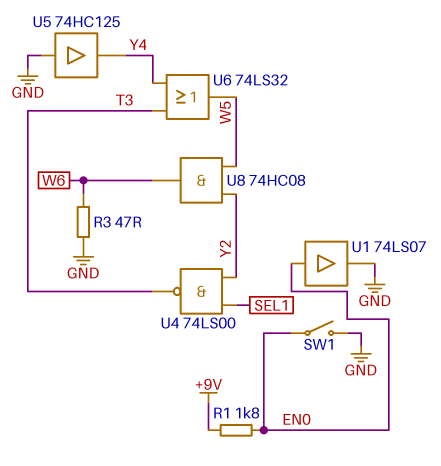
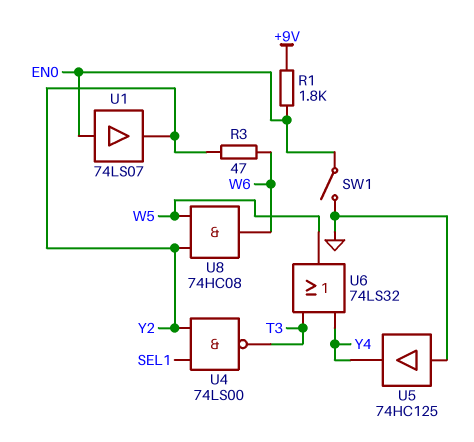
R3: 47 (GND, W6) -> 47 (W6, Y2)
U1: buffer 74LS07 (in EN0, out GND) -> buffer 74LS07 (in EN0, out Y2)

